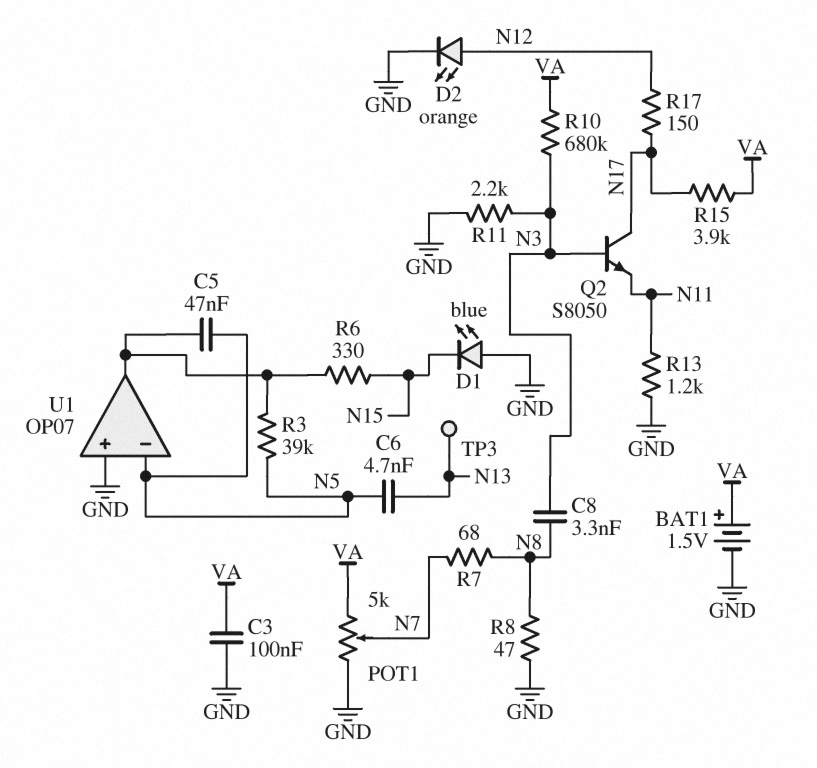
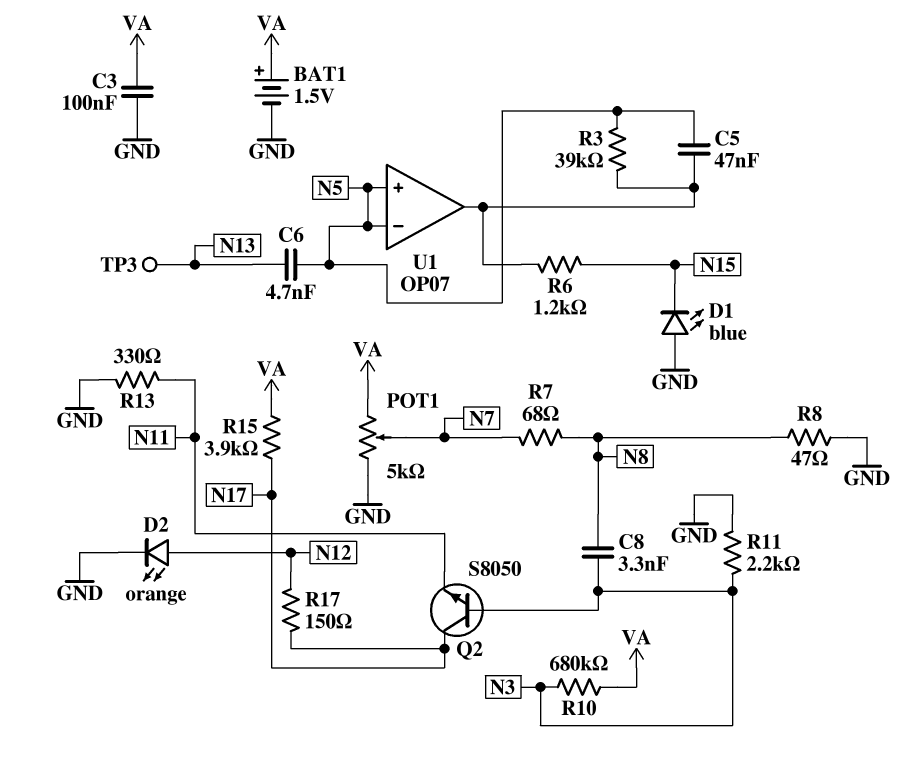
R6: 330 (N15, U1/out) -> 1.2k (N15, U1/out)
R13: 1.2k (GND, N11) -> 330 (GND, N11)
U1 pin in+: GND -> N5

